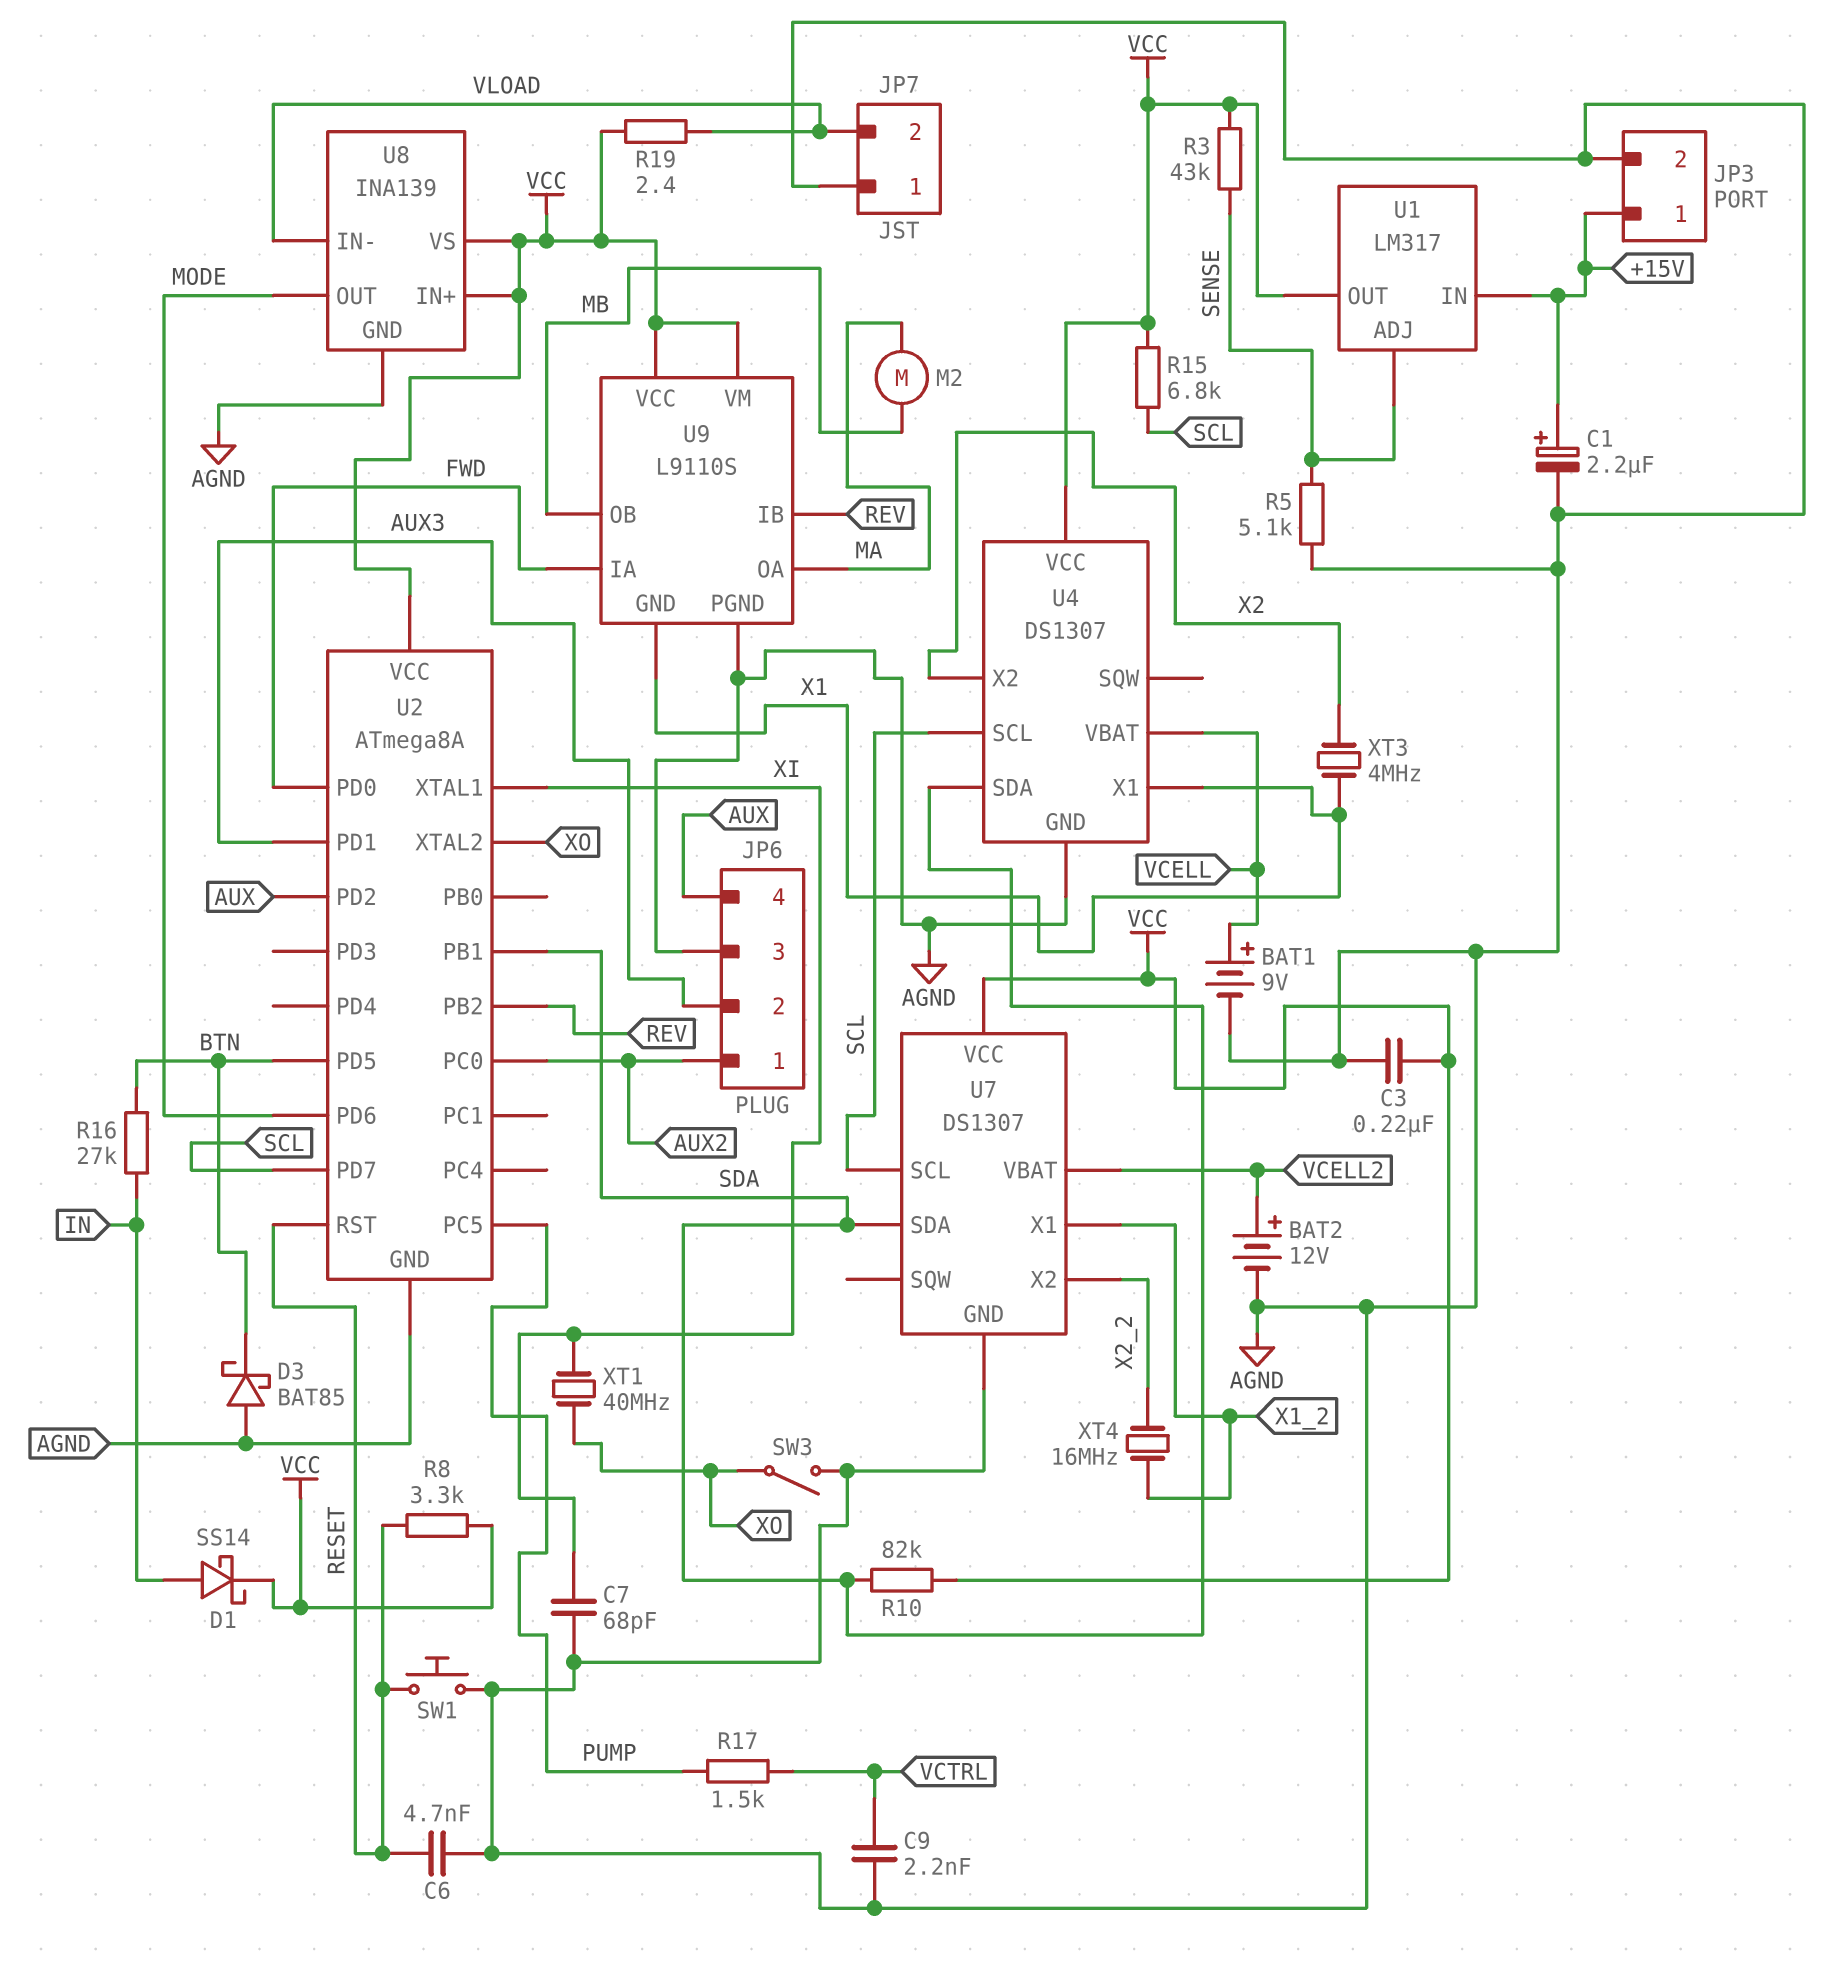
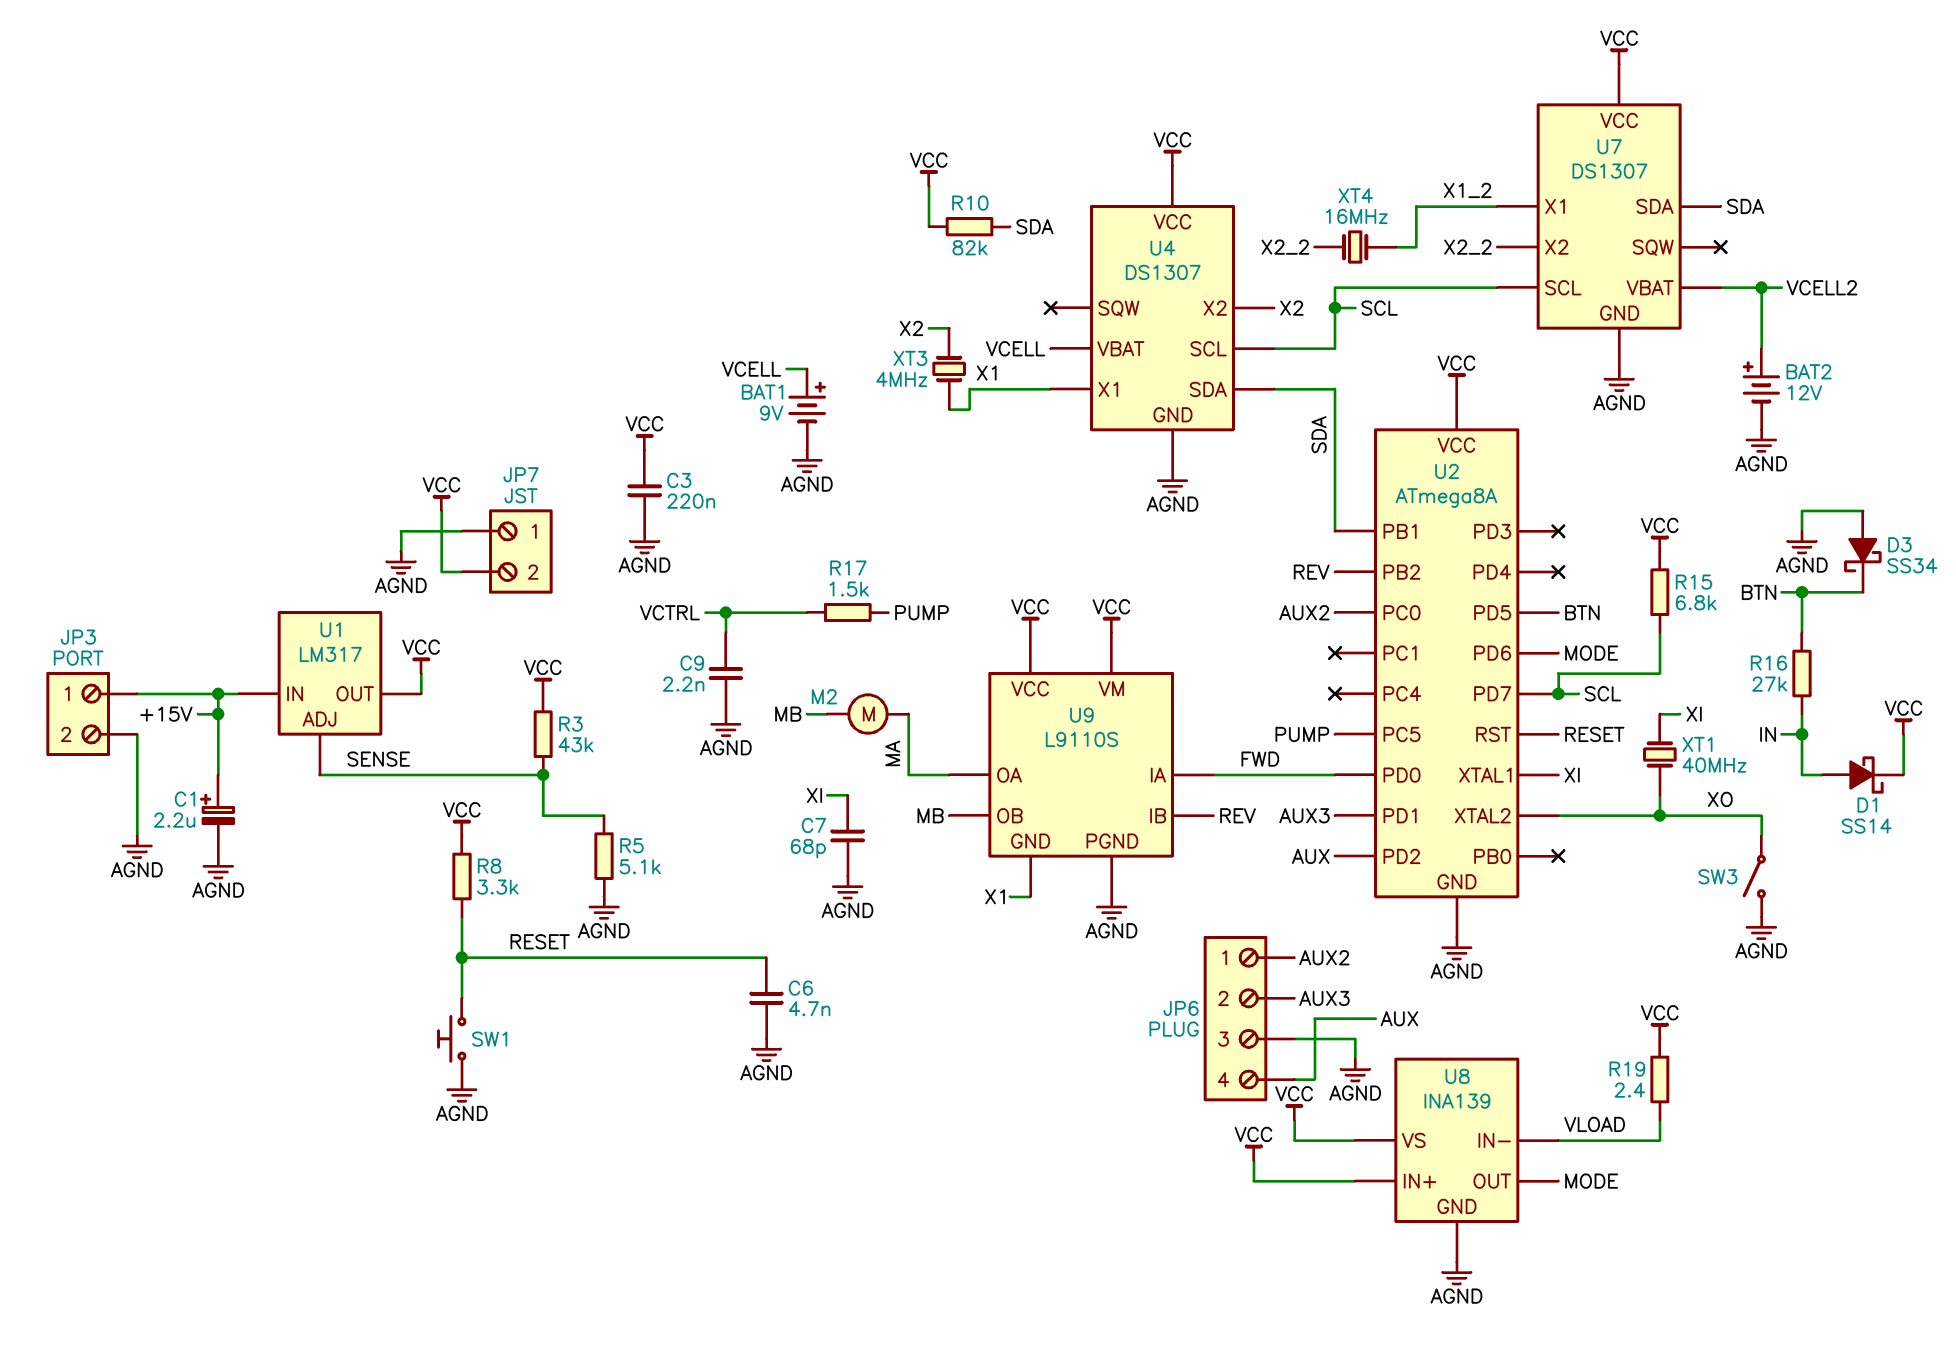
D3: schottky BAT85 (A AGND, K BTN) -> schottky SS34 (A AGND, K BTN)
JP7 pin 2: VLOAD -> VCC

